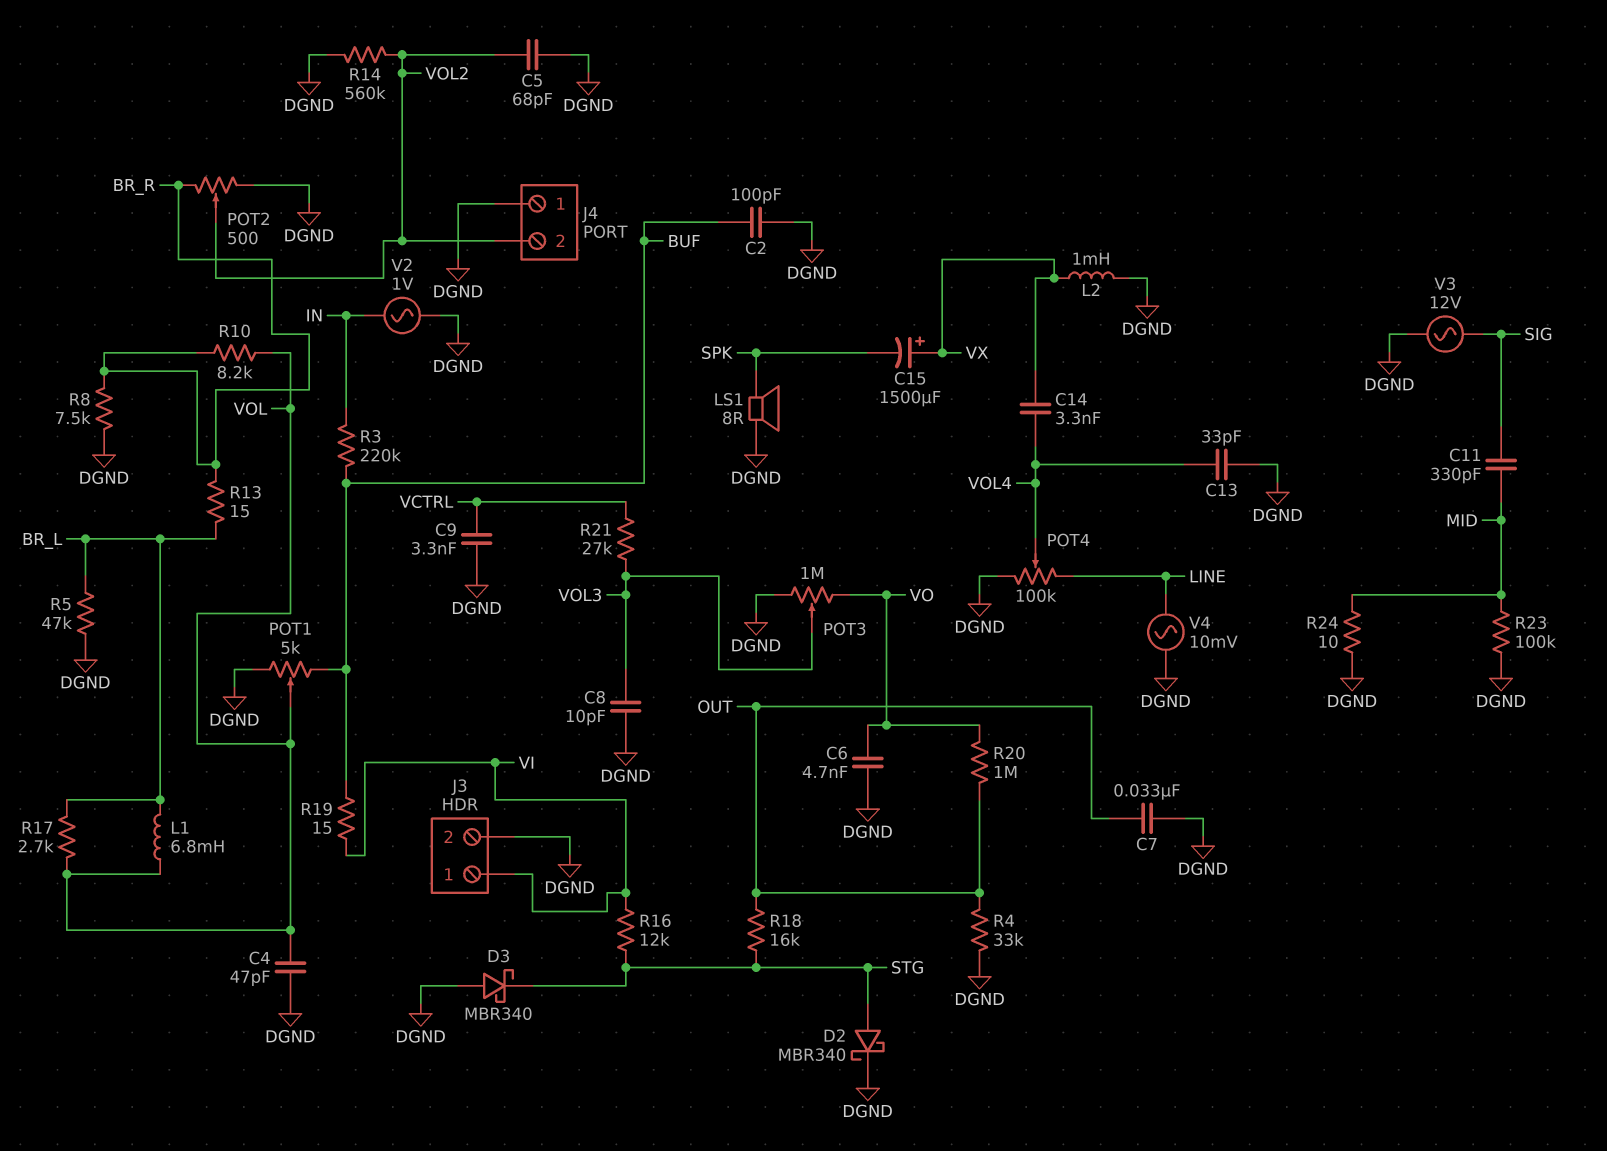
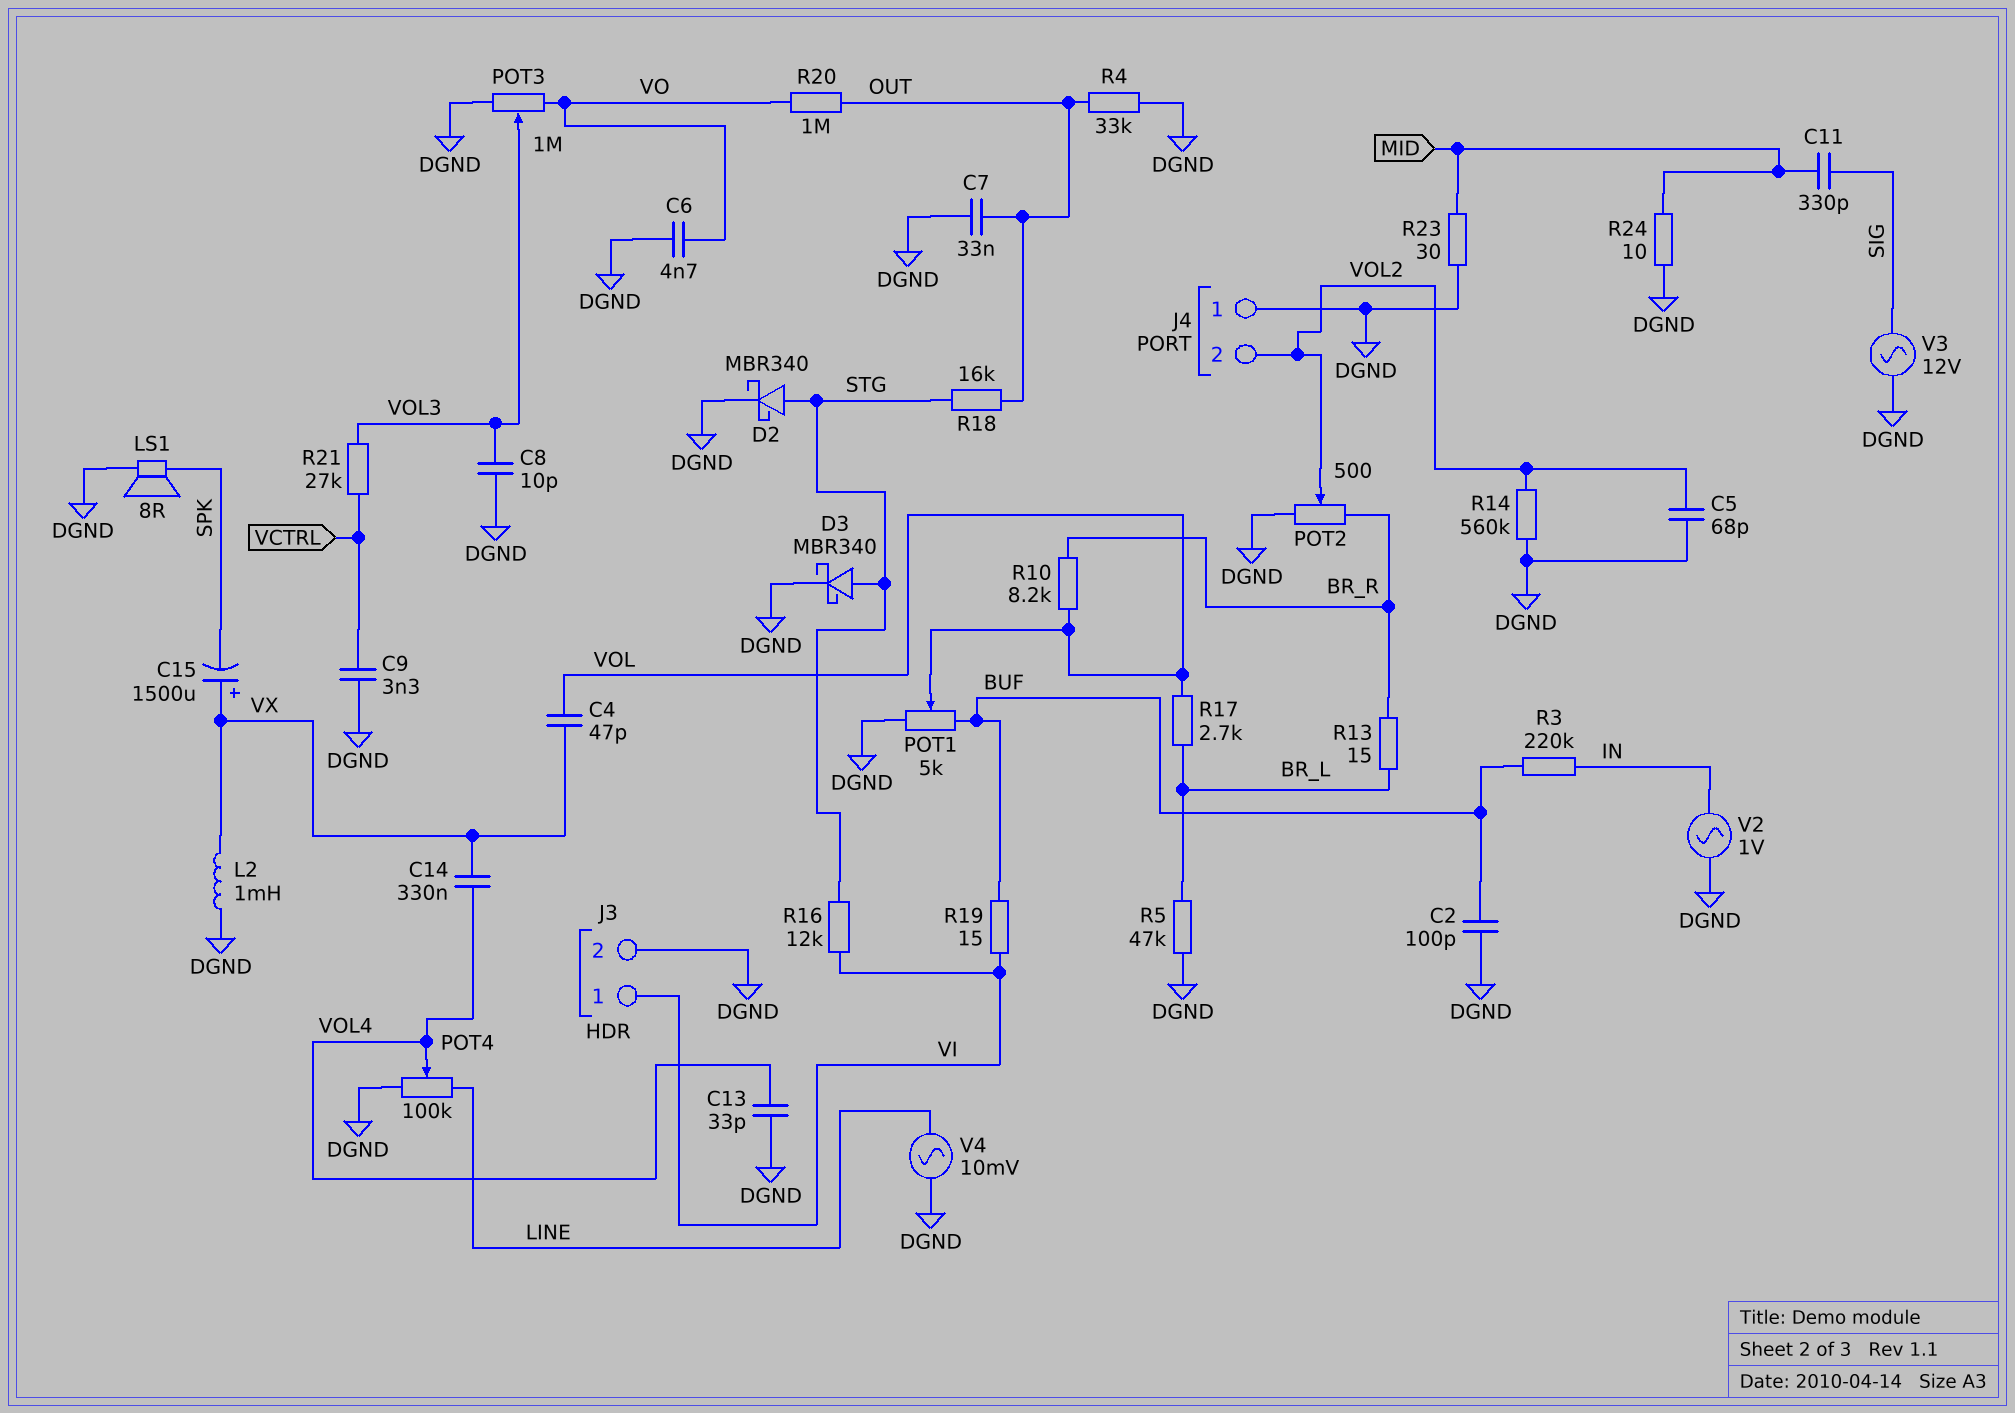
C4: 47pF (DGND, VOL) -> 47pF (VOL, VX)
C14: 3.3nF (VOL4, VX) -> 330nF (VOL4, VX)
D3: schottky MBR340 (A DGND, K STG) -> schottky MBR340 (A STG, K DGND)
L1: 6.8mH (BR_L, VOL) -> none
R8: 7.5k (BR_R, DGND) -> none
R23: 100k (DGND, MID) -> 30 (DGND, MID)

